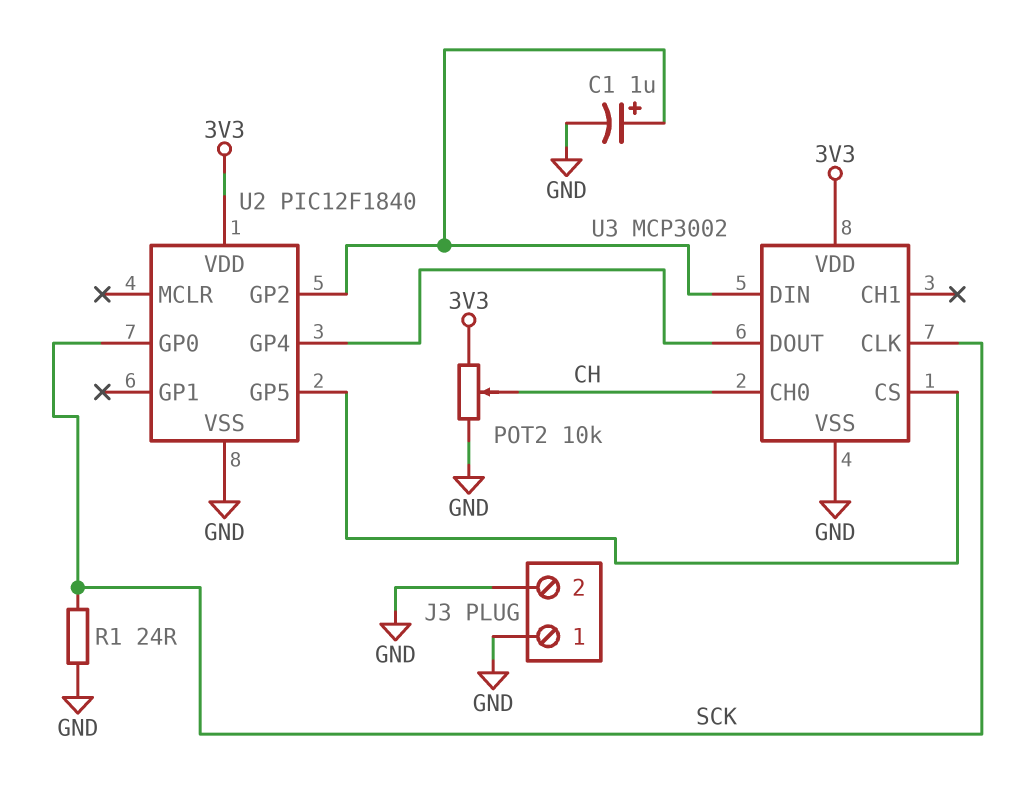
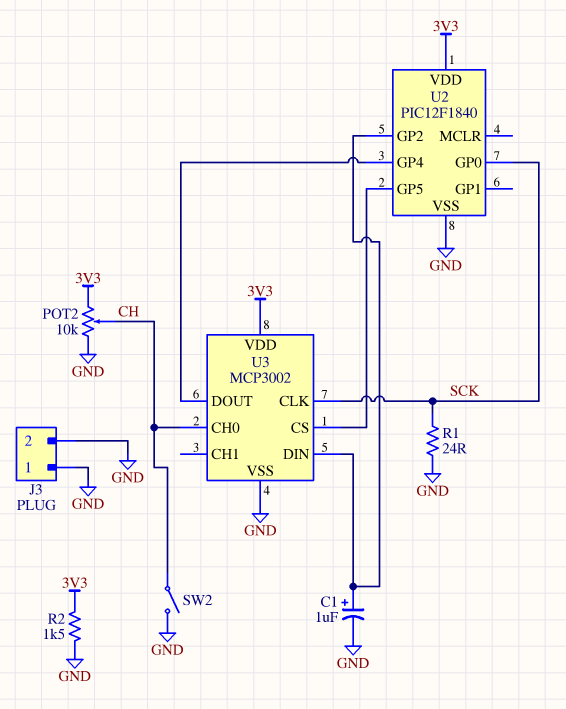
R2: none -> 1.5k (3V3, GND)
SW2: none -> switch (CH, GND)

